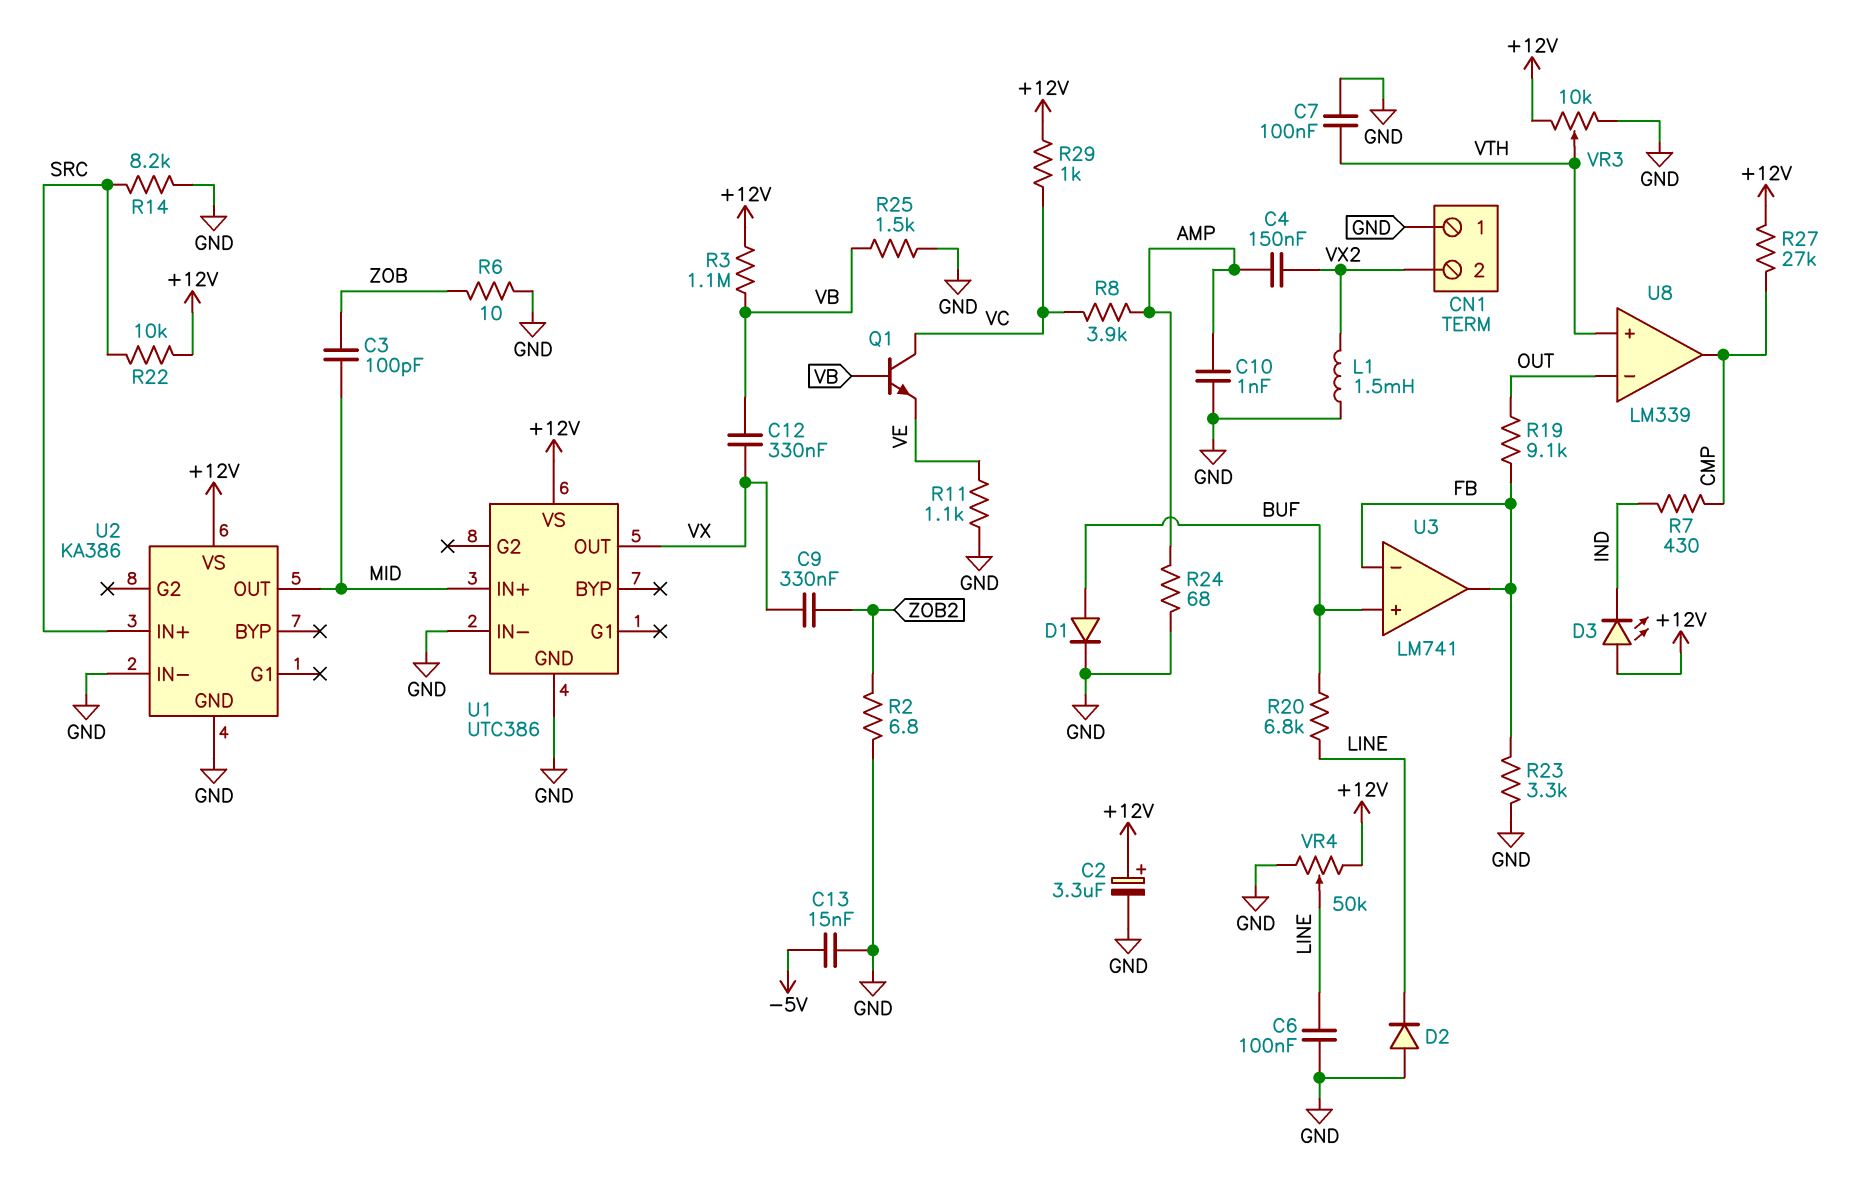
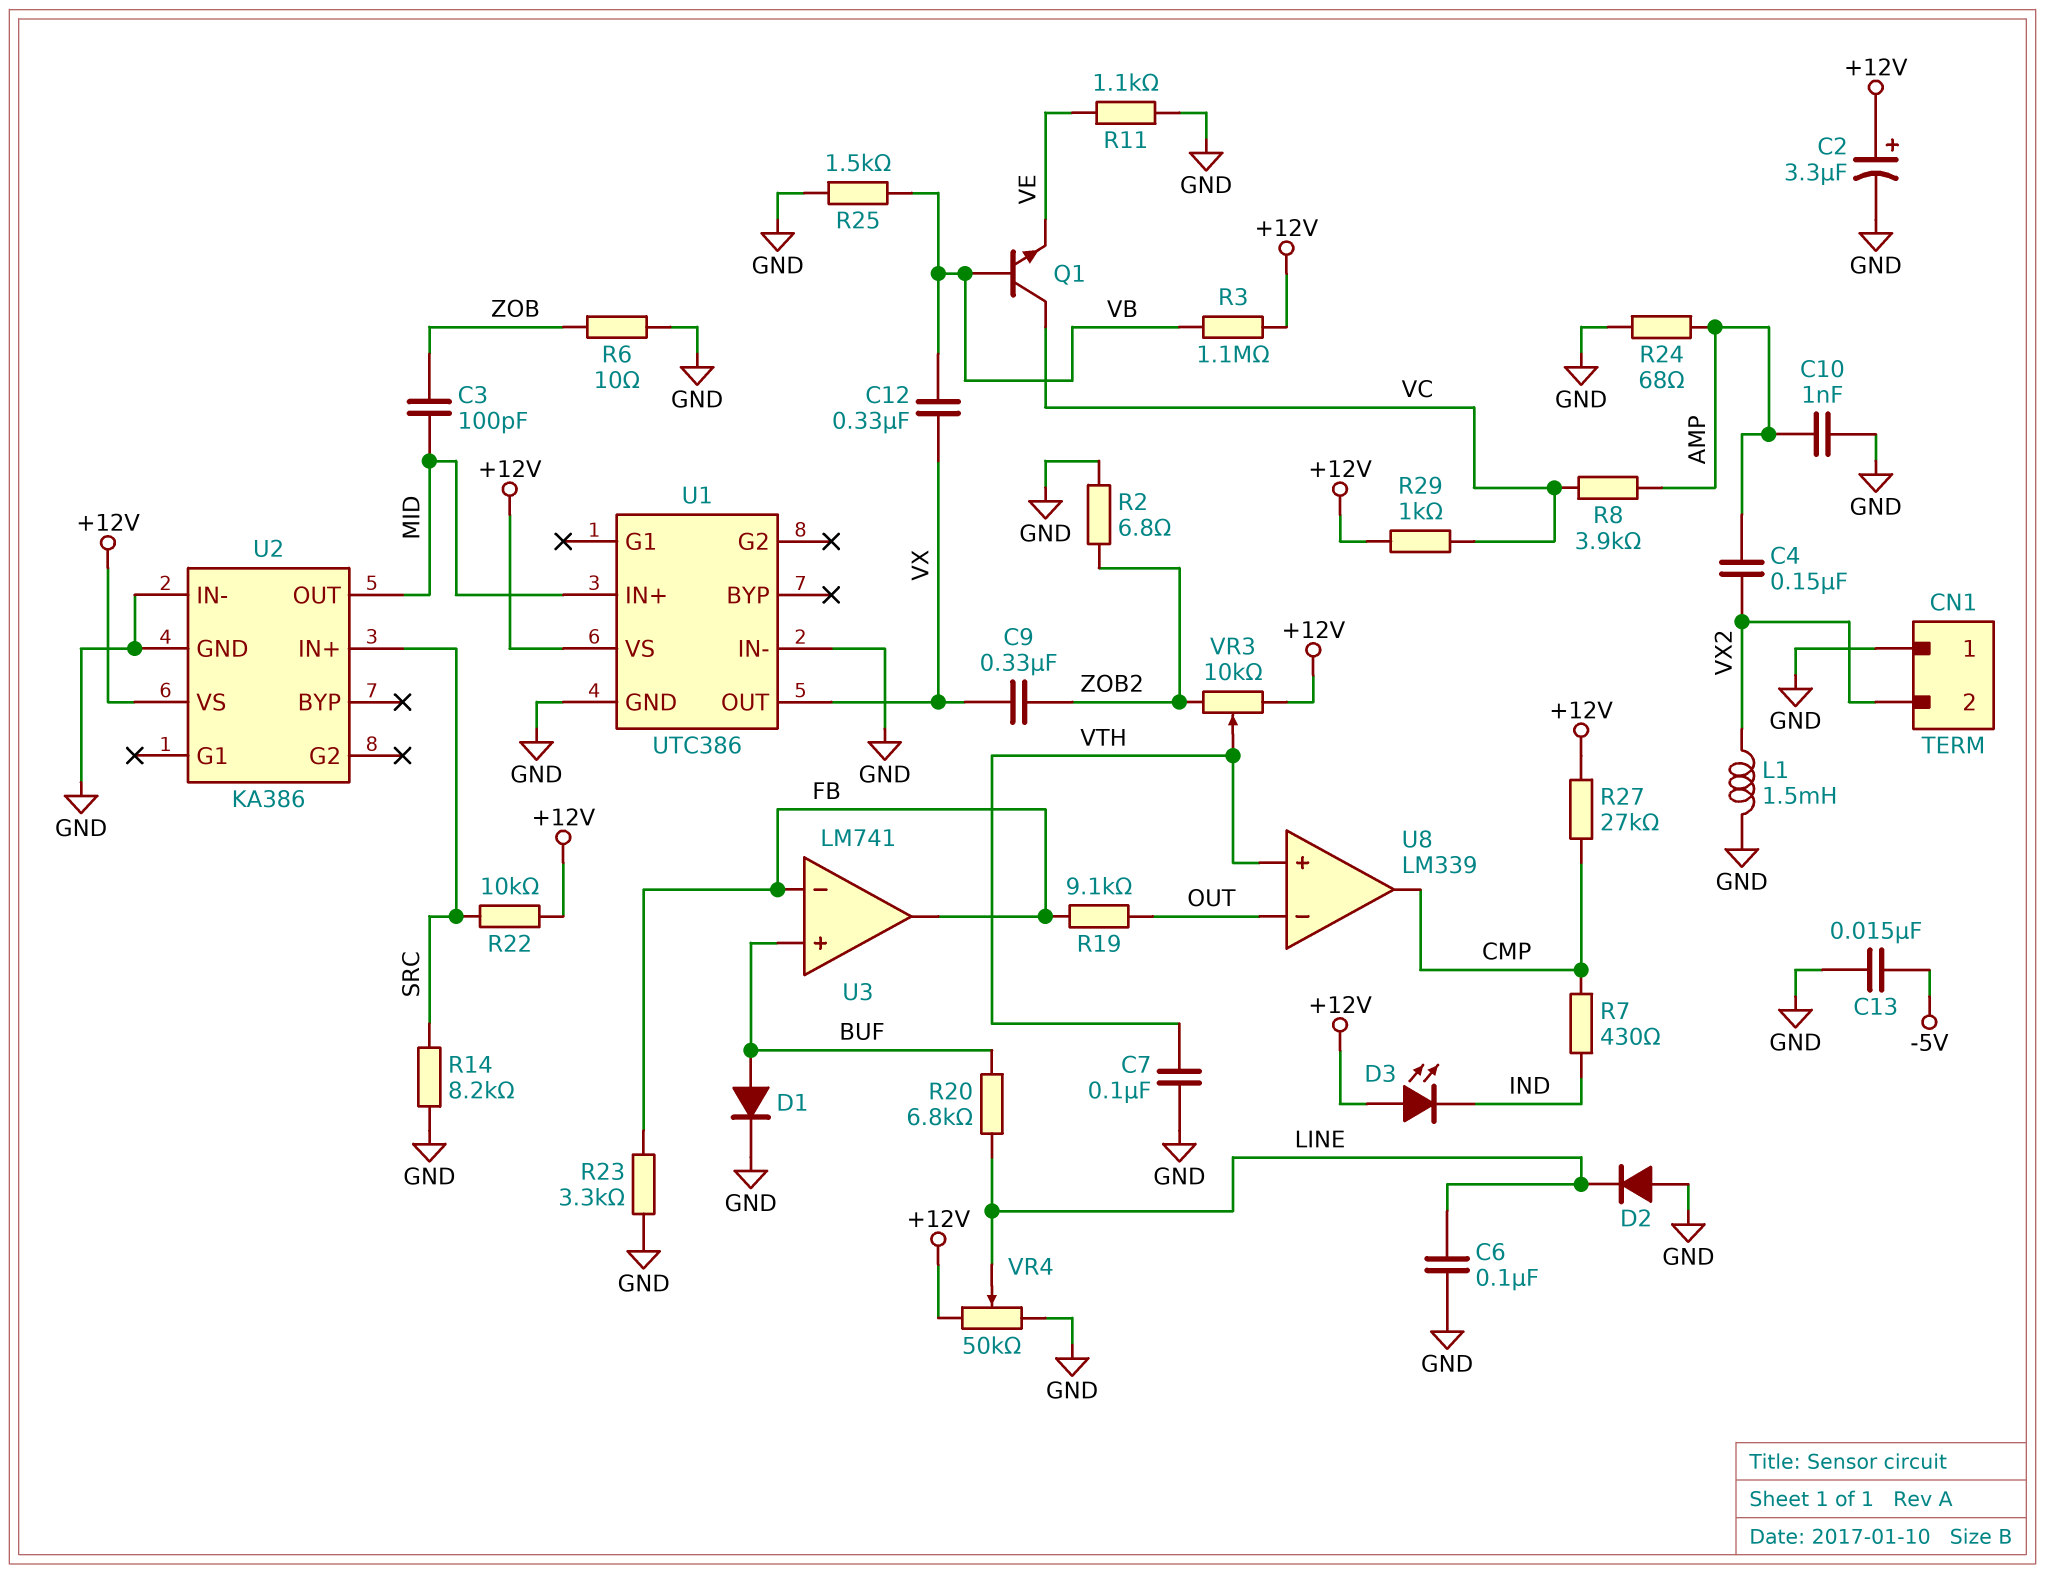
VR3: 10k (+12V, GND, wiper VTH) -> 10k (+12V, ZOB2, wiper VTH)

